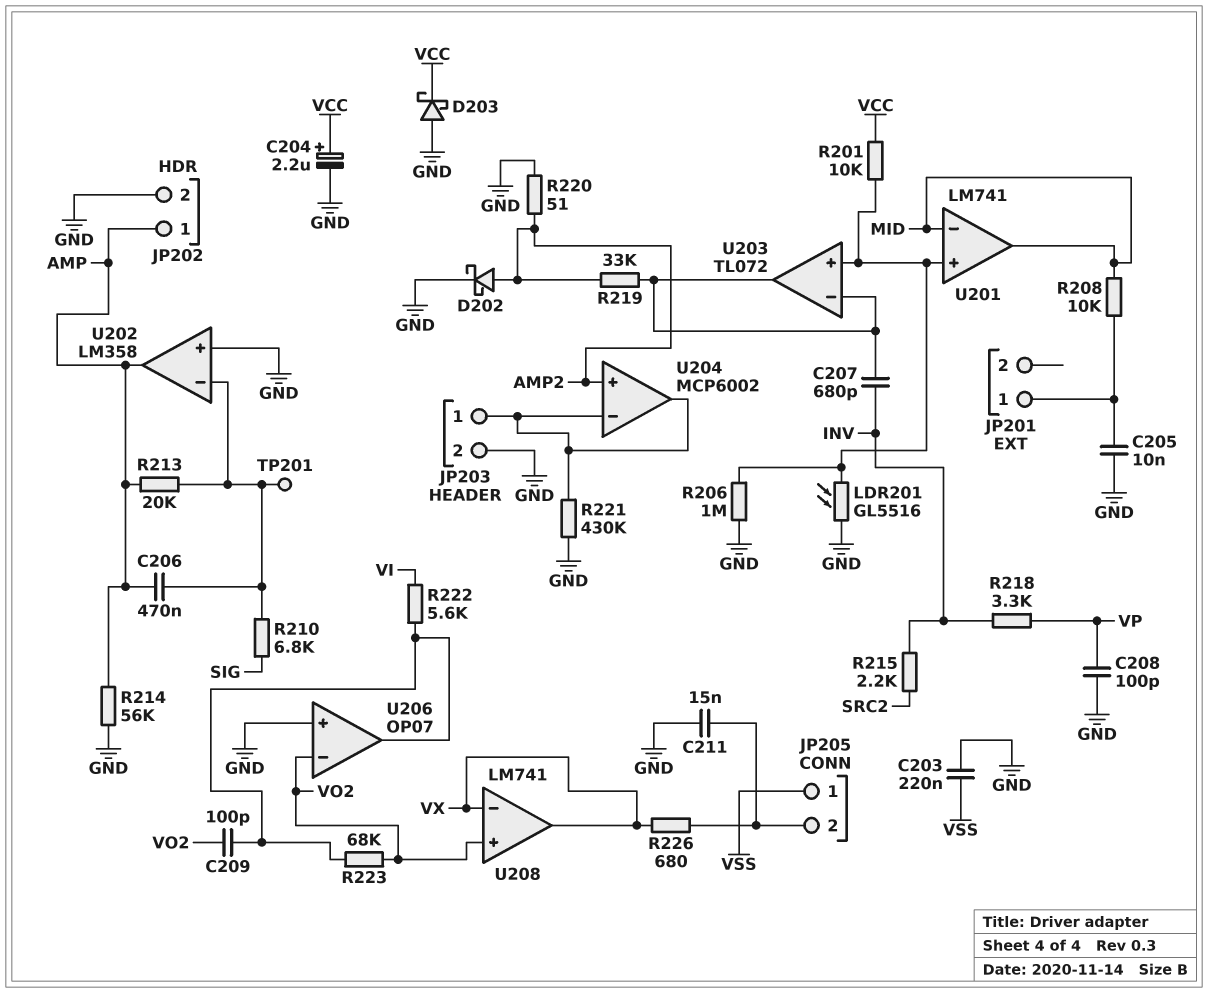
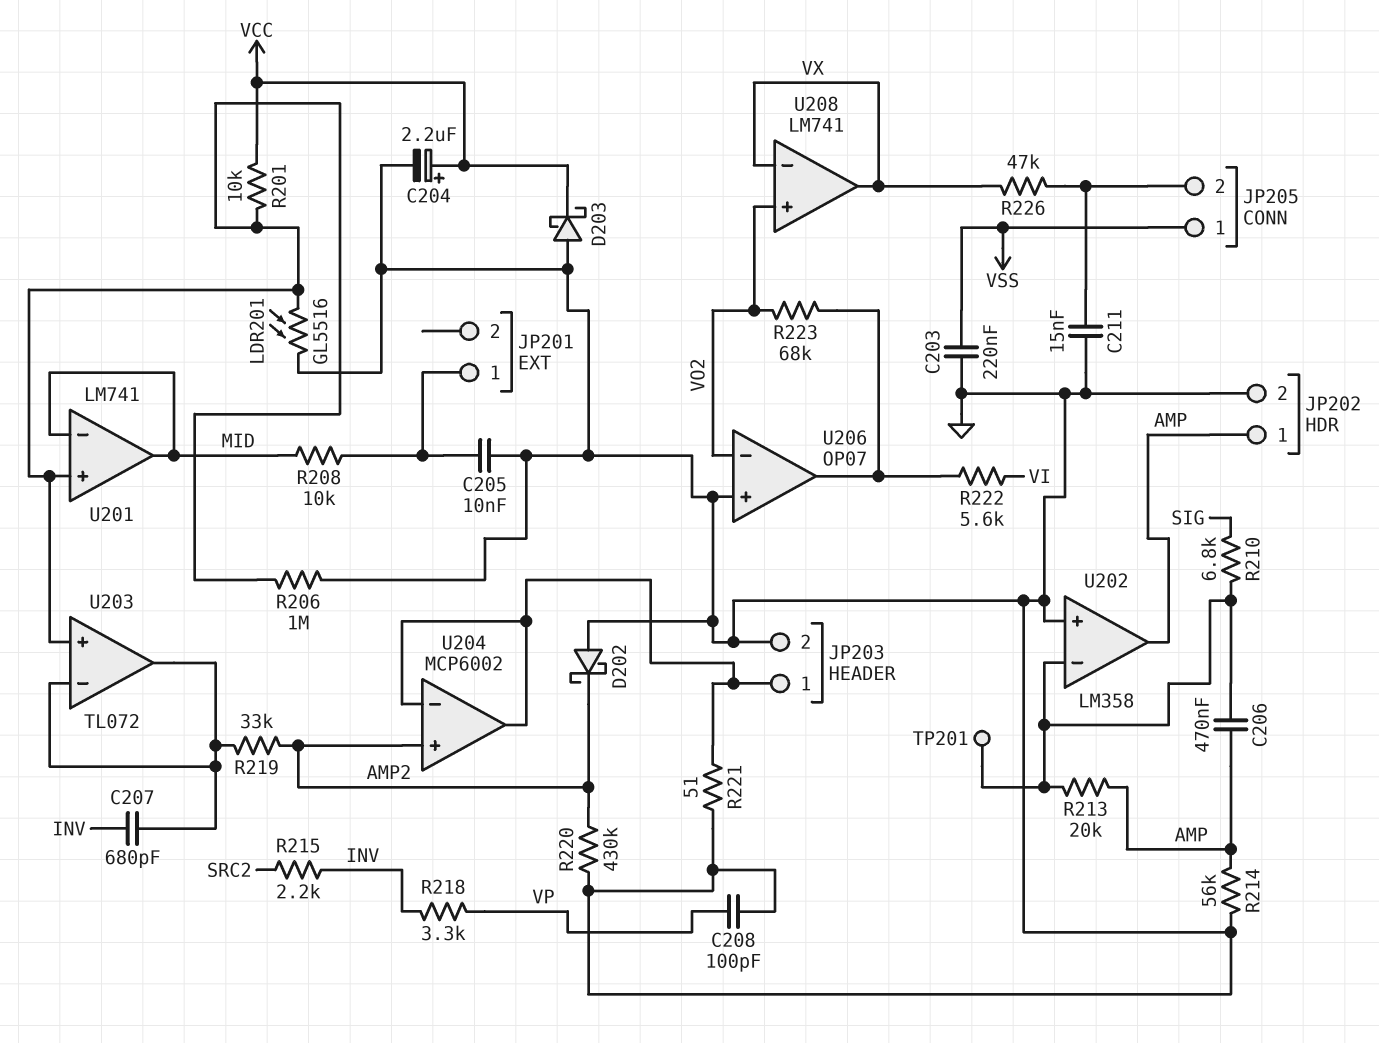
C209: 100pF (U206/out, VO2) -> none
D202: schottky (A AMP2, K GND) -> schottky (A GND, K AMP2)
R220: 51 (AMP2, GND) -> 430k (AMP2, GND)
R221: 430k (GND, JP203/1) -> 51 (GND, JP203/1)
R226: 680 (JP205/2, VX) -> 47k (JP205/2, VX)

